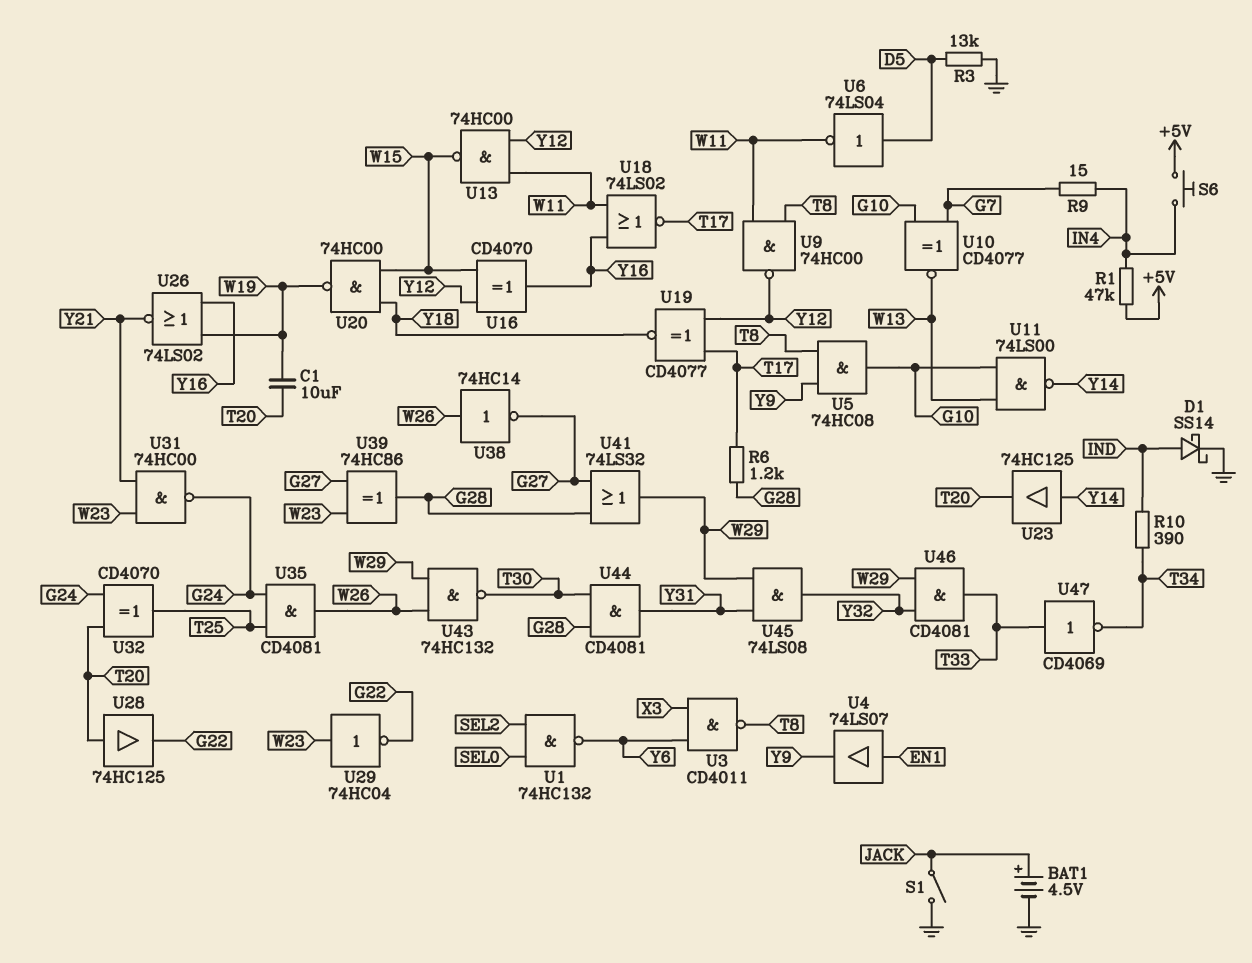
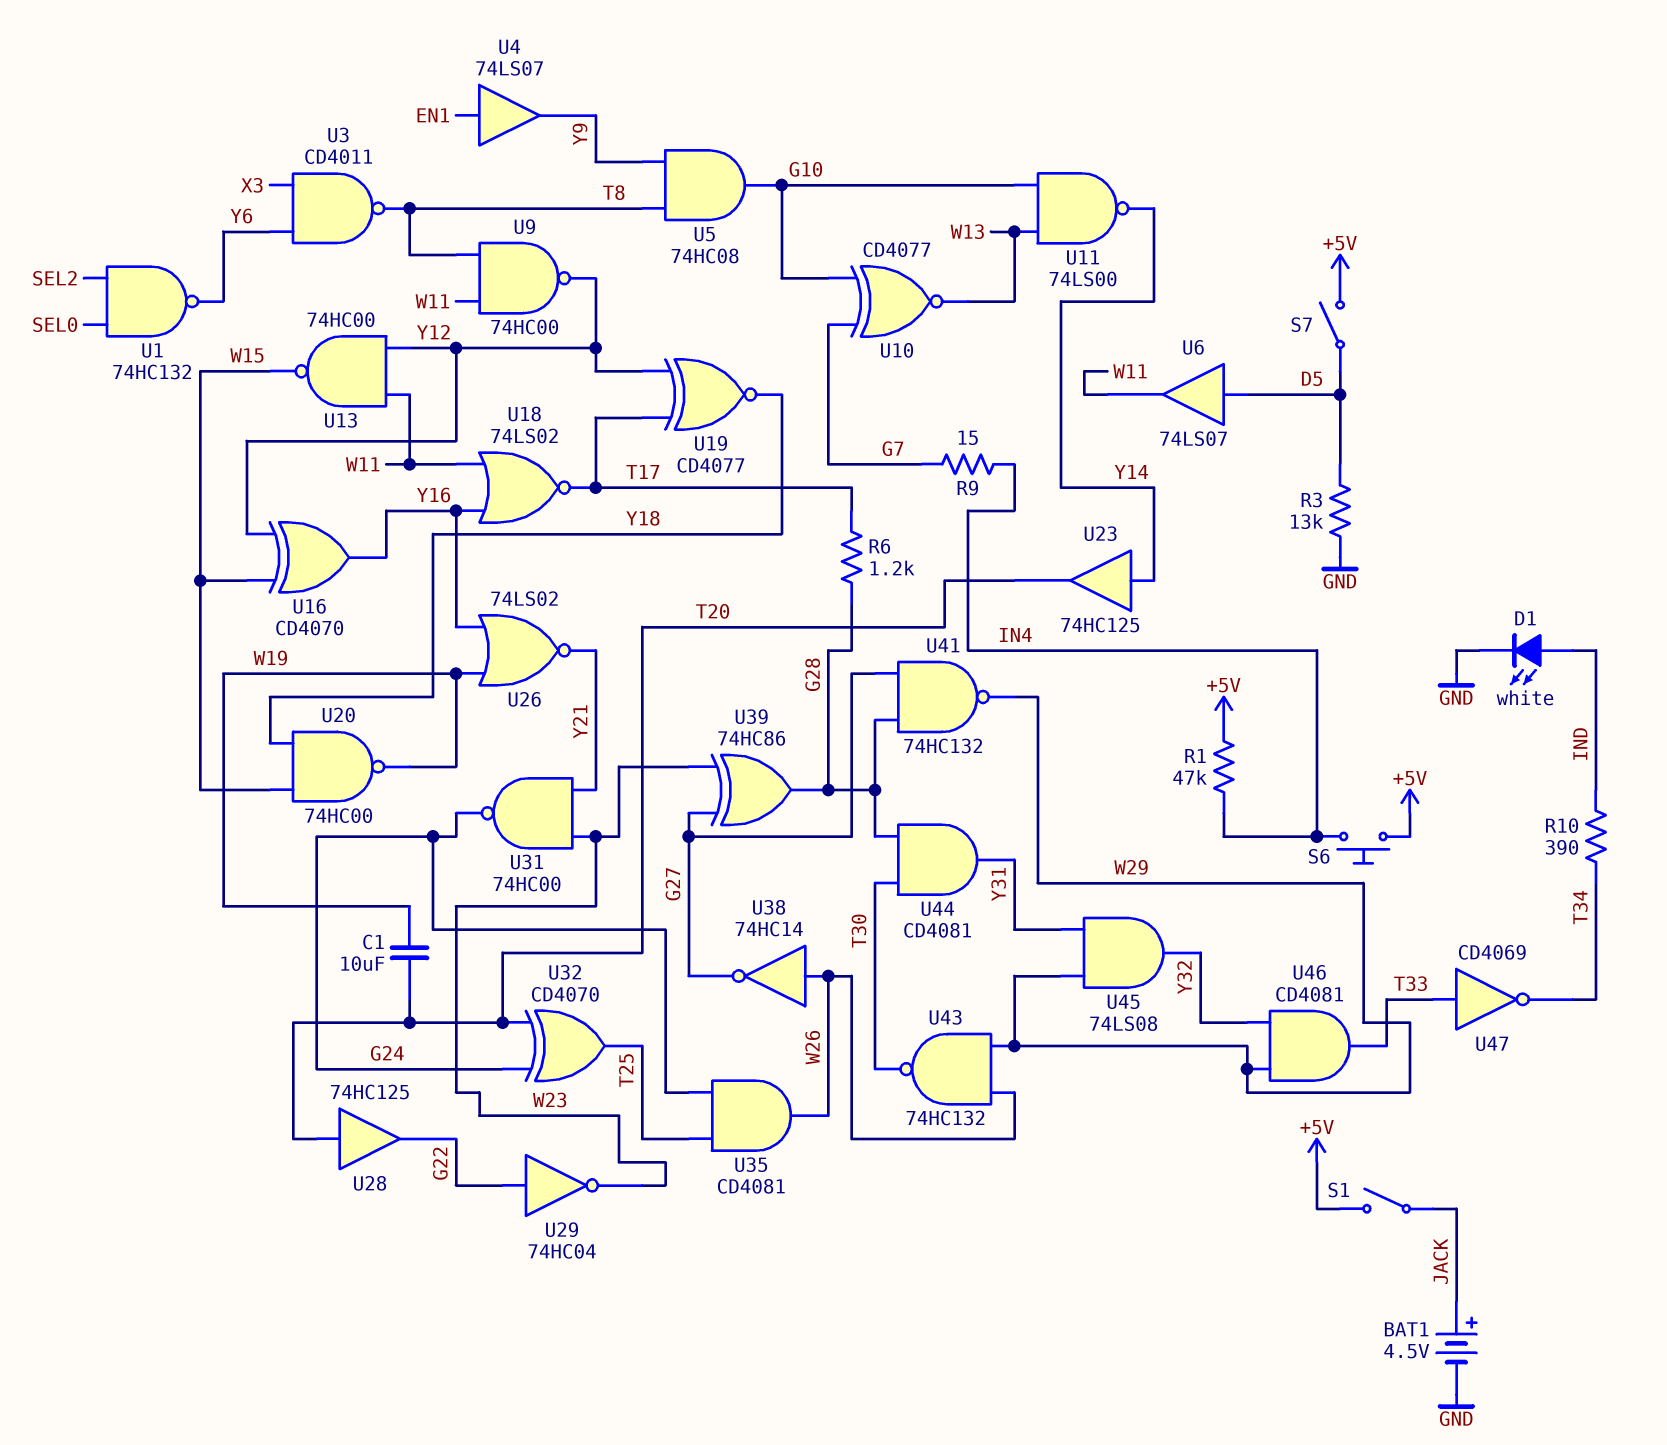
D1: schottky SS14 (A IND, K GND) -> LED white (A IND, K GND)
S1: switch (GND, JACK) -> switch (+5V, JACK)
S7: none -> switch (+5V, D5)
U6: NOT 74LS04 (in D5, out W11) -> buffer 74LS07 (in D5, out W11)
U29: NOT 74HC04 (in W23, out G22) -> NOT 74HC04 (in G22, out W23)
U41: OR 74LS32 (in G27, in G28, out W29) -> NAND 74HC132 (in G27, in G28, out W29)

